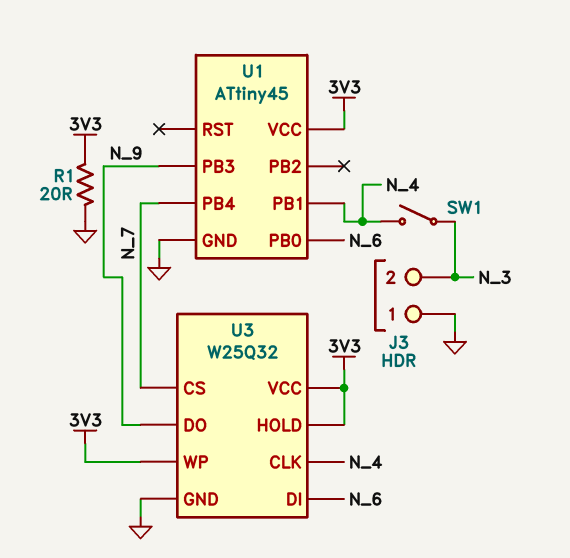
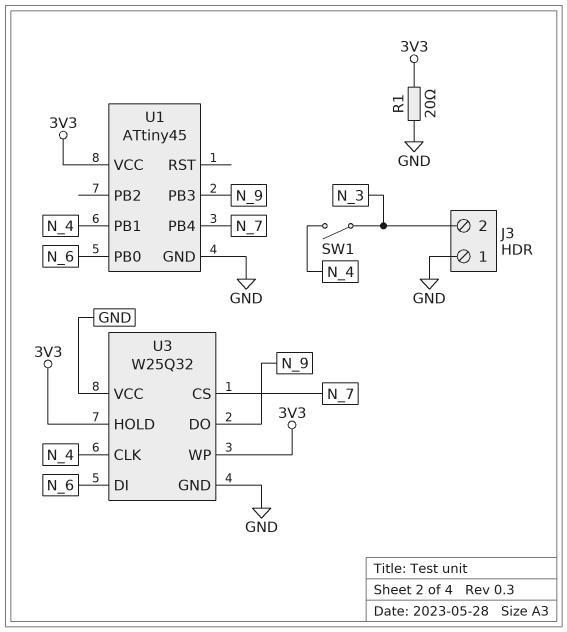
U3 pin VCC: 3V3 -> GND

